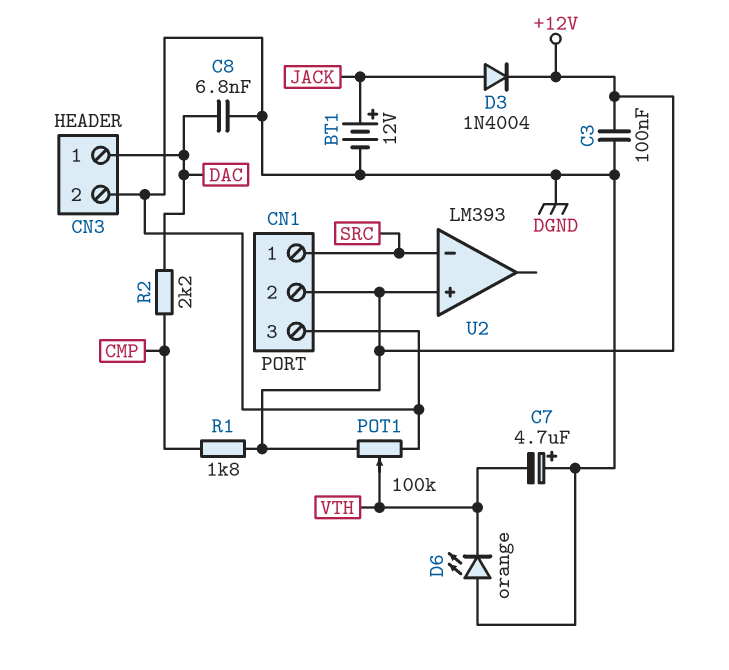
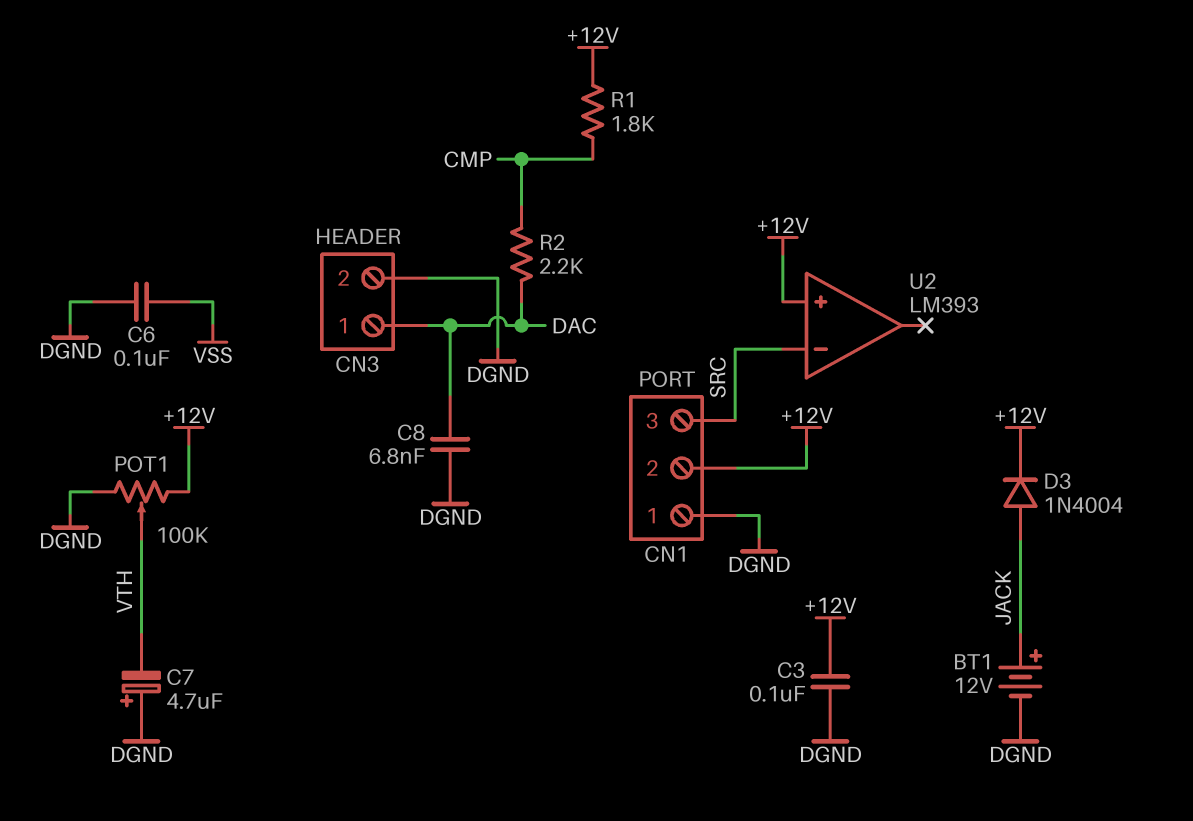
C6: none -> 100nF (DGND, VSS)
CN1 pin 1: SRC -> DGND
CN1 pin 3: DGND -> SRC
D6: LED orange (A DGND, K VTH) -> none

